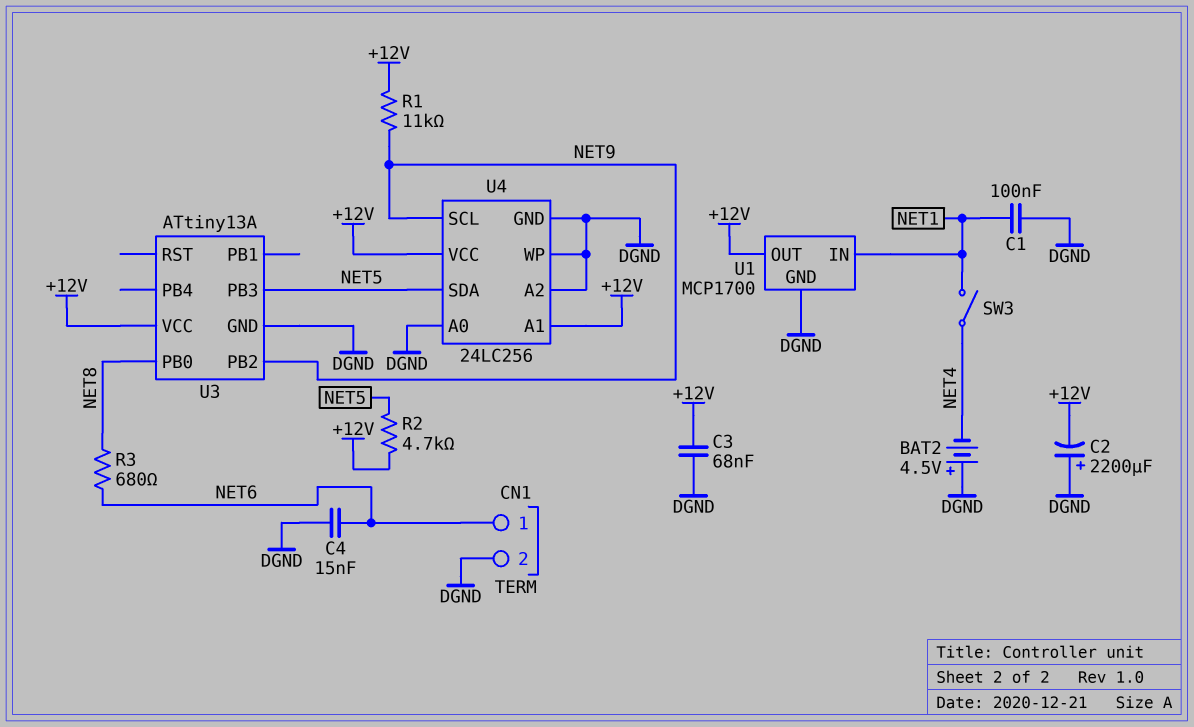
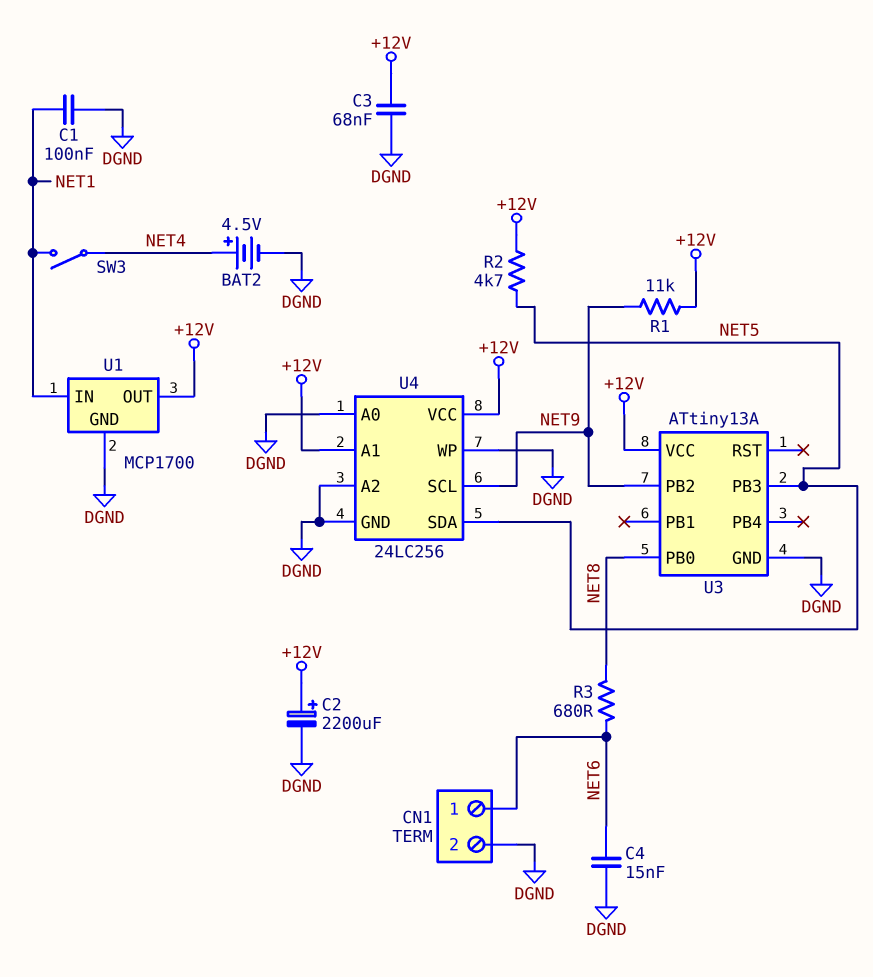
BAT2: 4.5V (plus DGND, minus NET4) -> 4.5V (plus NET4, minus DGND)
C2: 2200uF (plus DGND, minus +12V) -> 2200uF (plus +12V, minus DGND)

